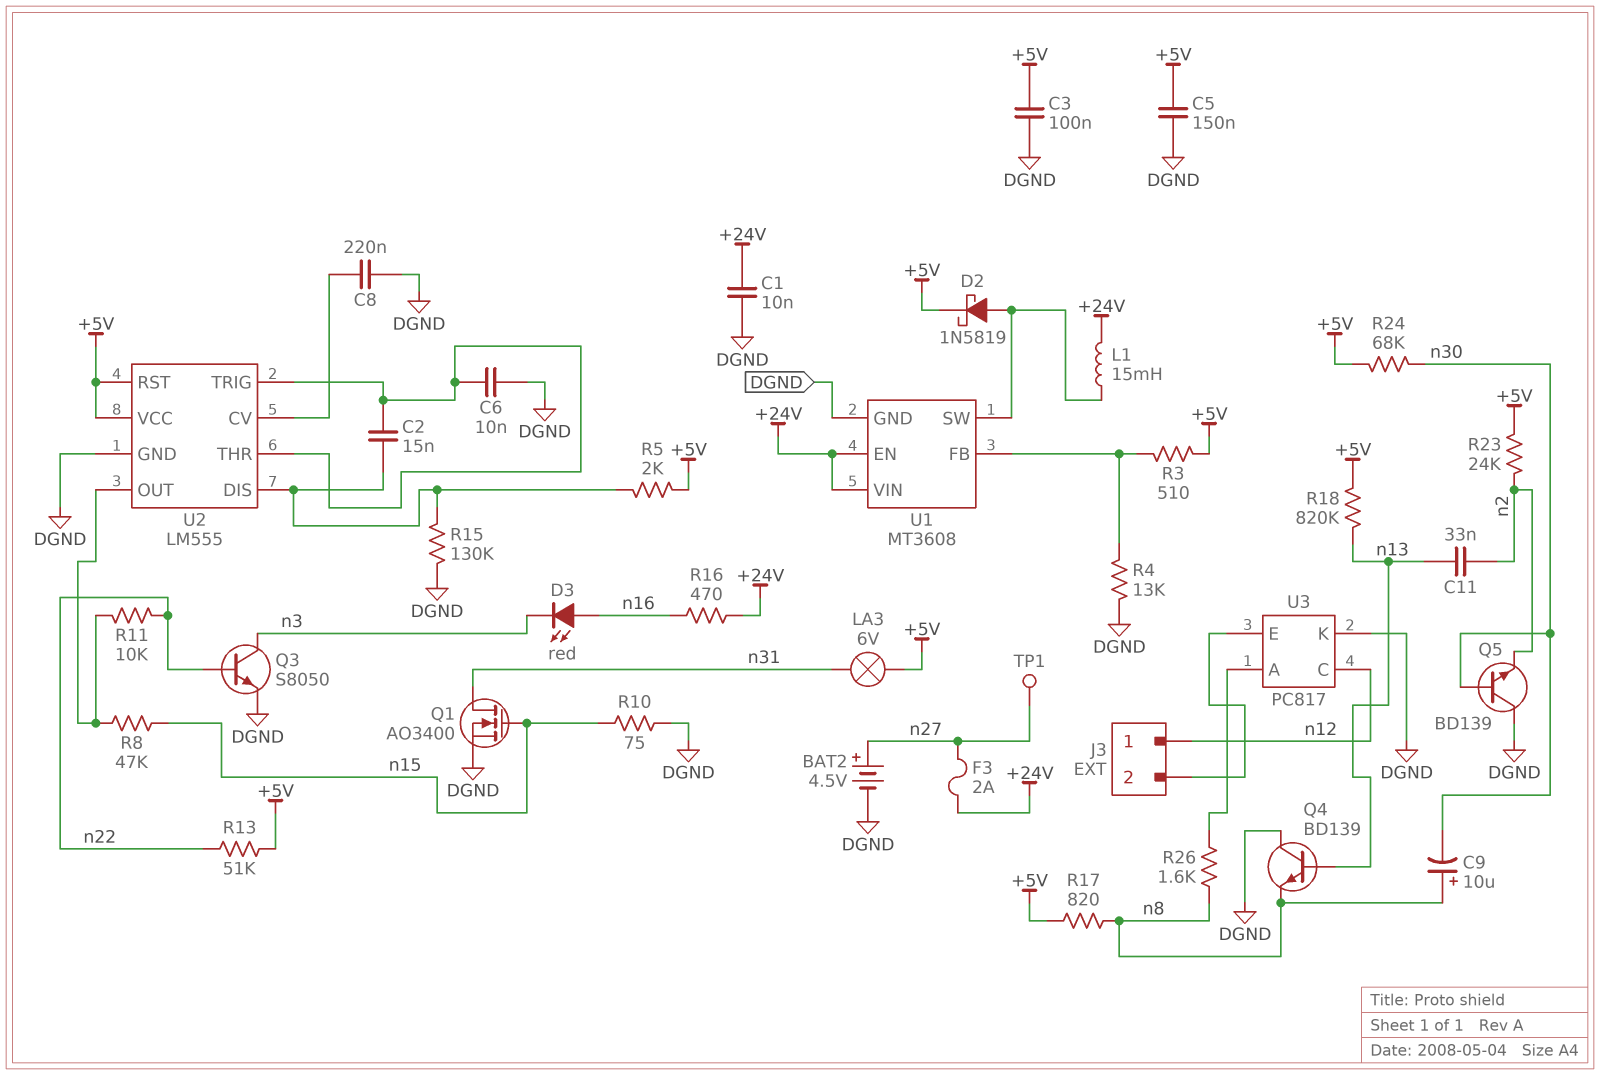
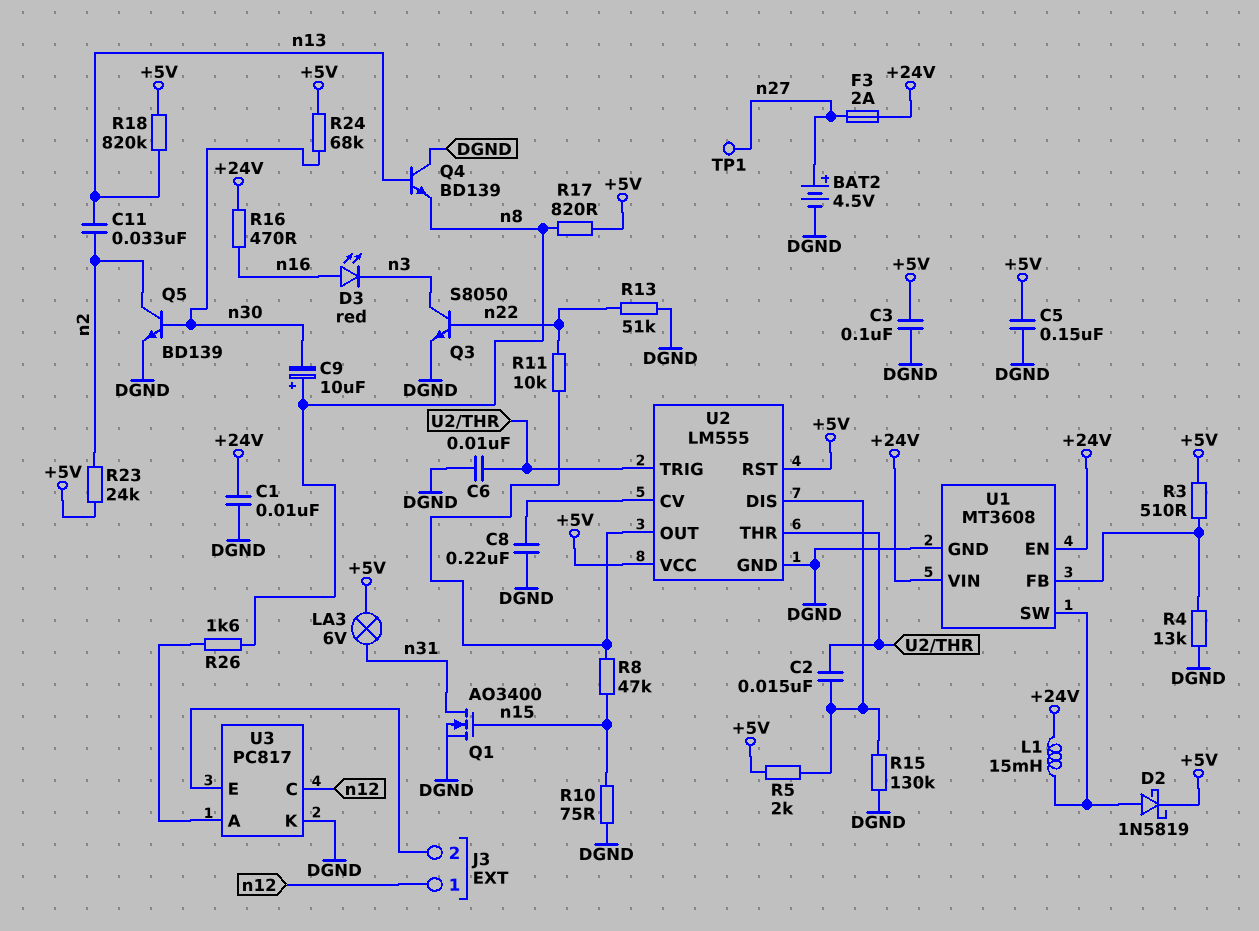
Q5: NPN BD139 (B n30, C DGND, E n2) -> NPN BD139 (B n30, C n2, E DGND)
R13: 51k (+5V, n22) -> 51k (DGND, n22)

